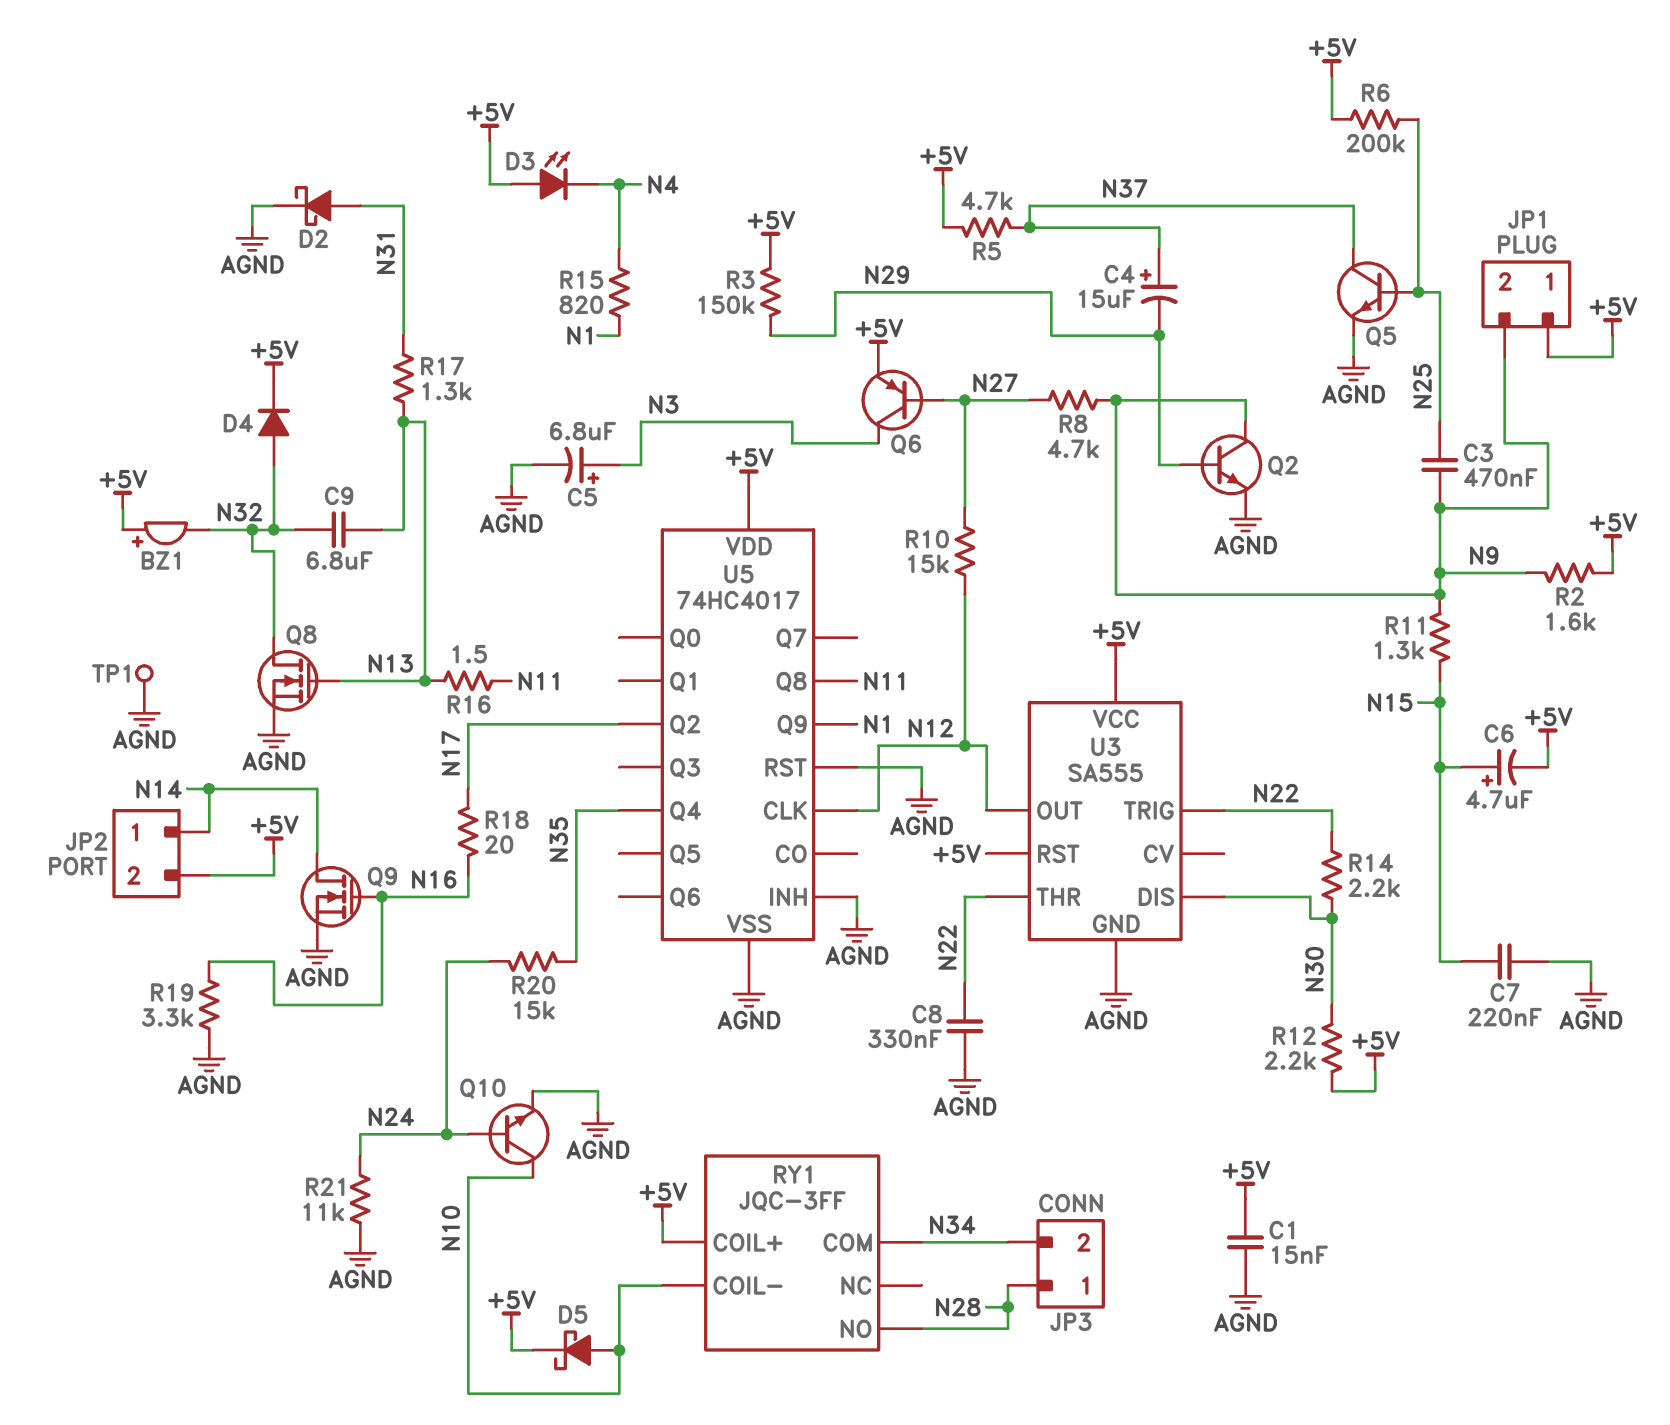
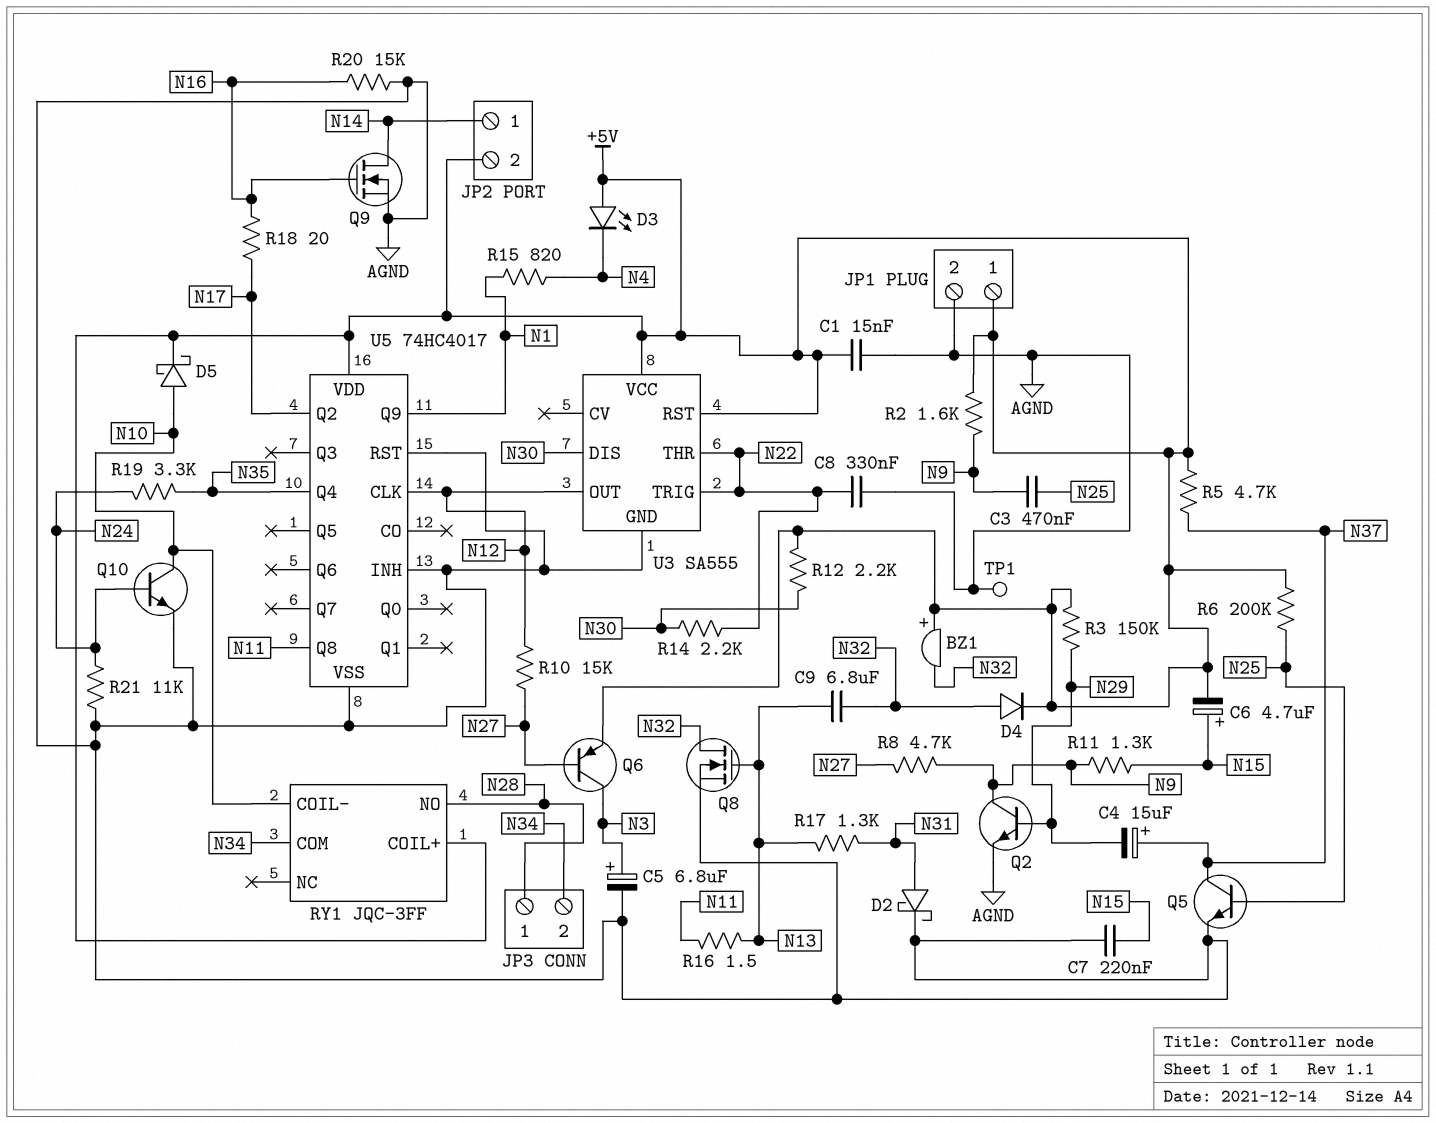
JP1 pin 2: N9 -> AGND
R19: 3.3k (AGND, N16) -> 3.3k (N24, N35)
R20: 15k (N24, N35) -> 15k (AGND, N16)

